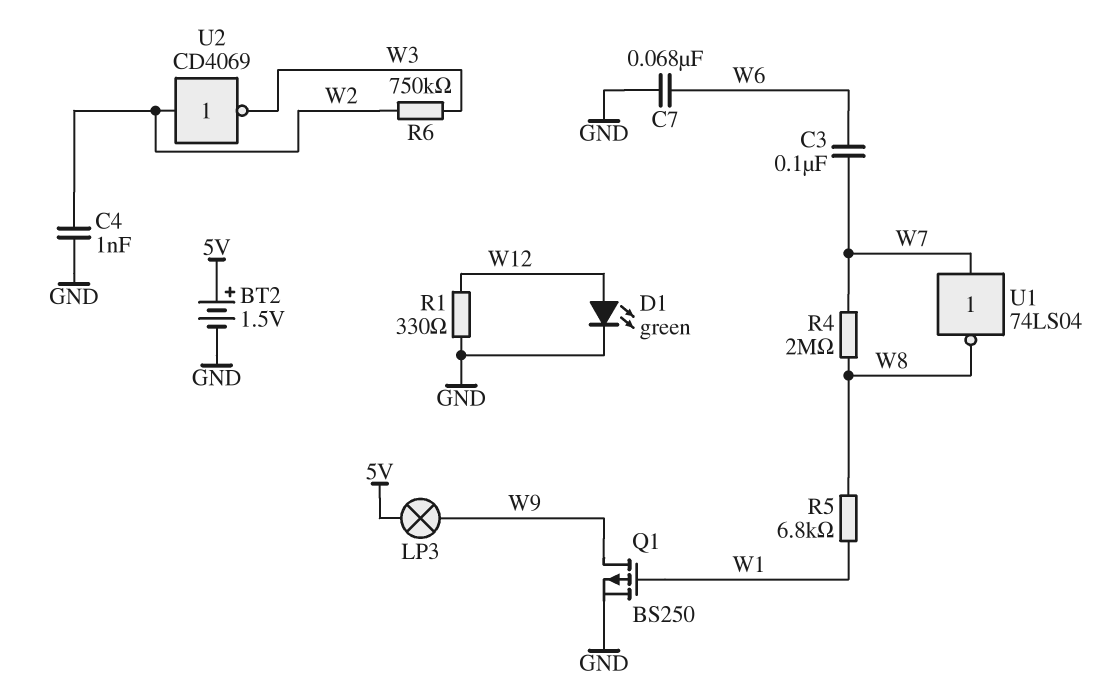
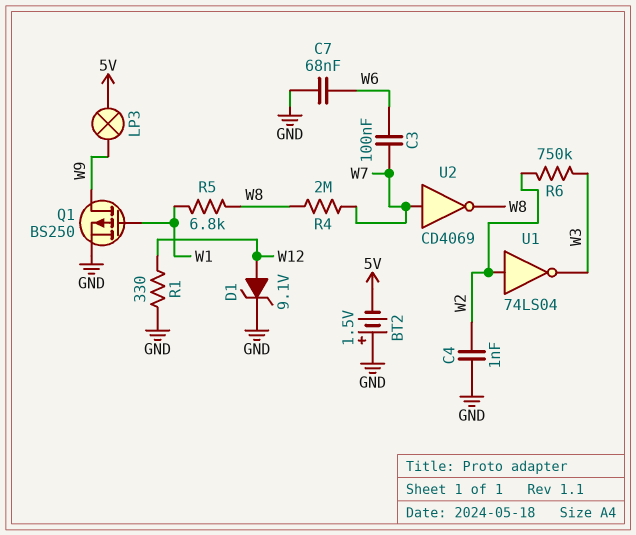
BT2: 1.5V (plus 5V, minus GND) -> 1.5V (plus GND, minus 5V)
D1: LED green (A W12, K GND) -> zener 9.1V (A W12, K GND)
U1: NOT 74LS04 (in W7, out W8) -> NOT 74LS04 (in W2, out W3)
U2: NOT CD4069 (in W2, out W3) -> NOT CD4069 (in W7, out W8)

